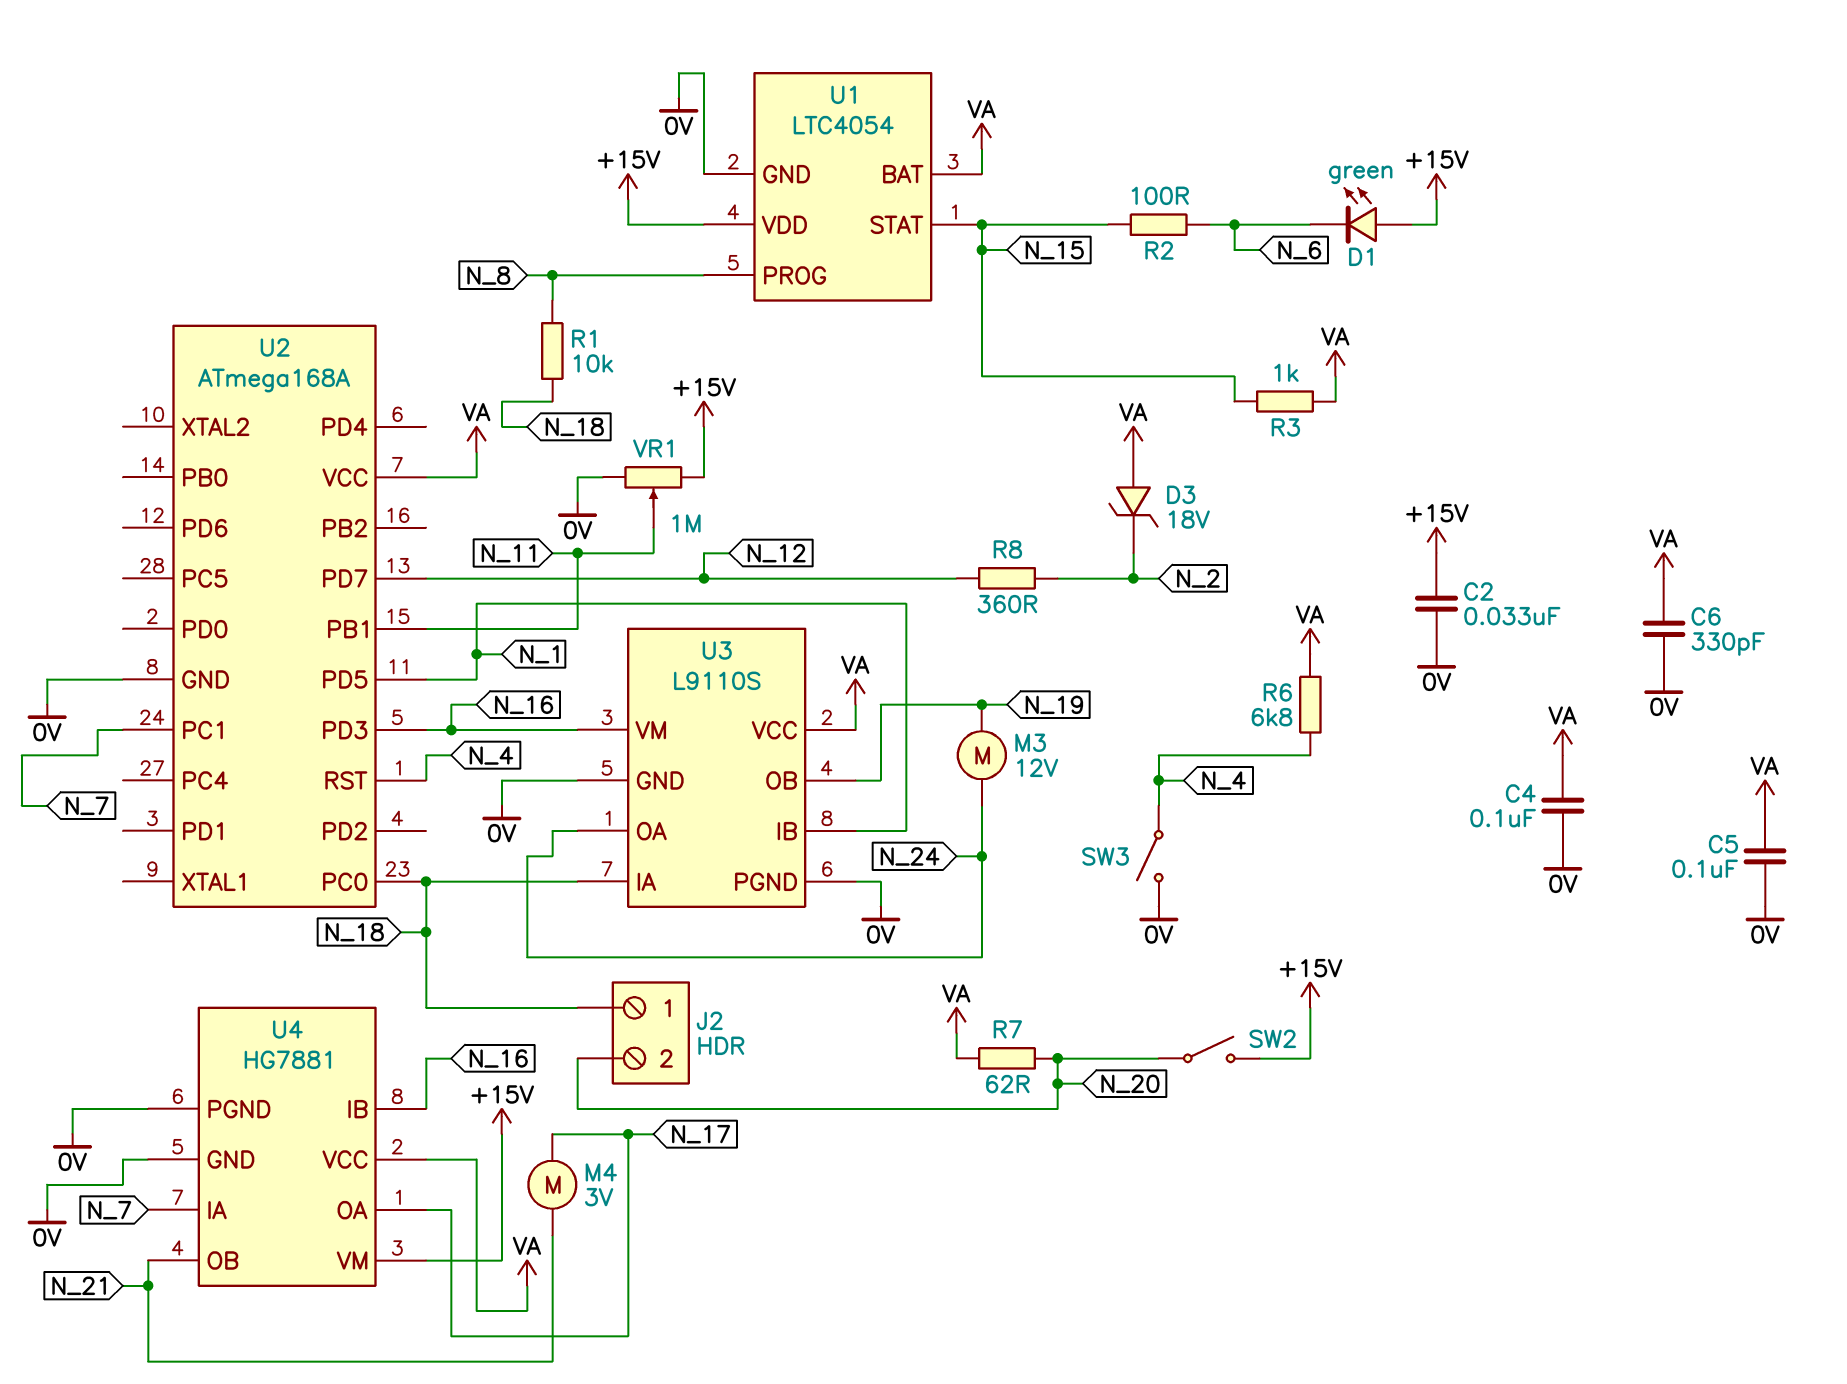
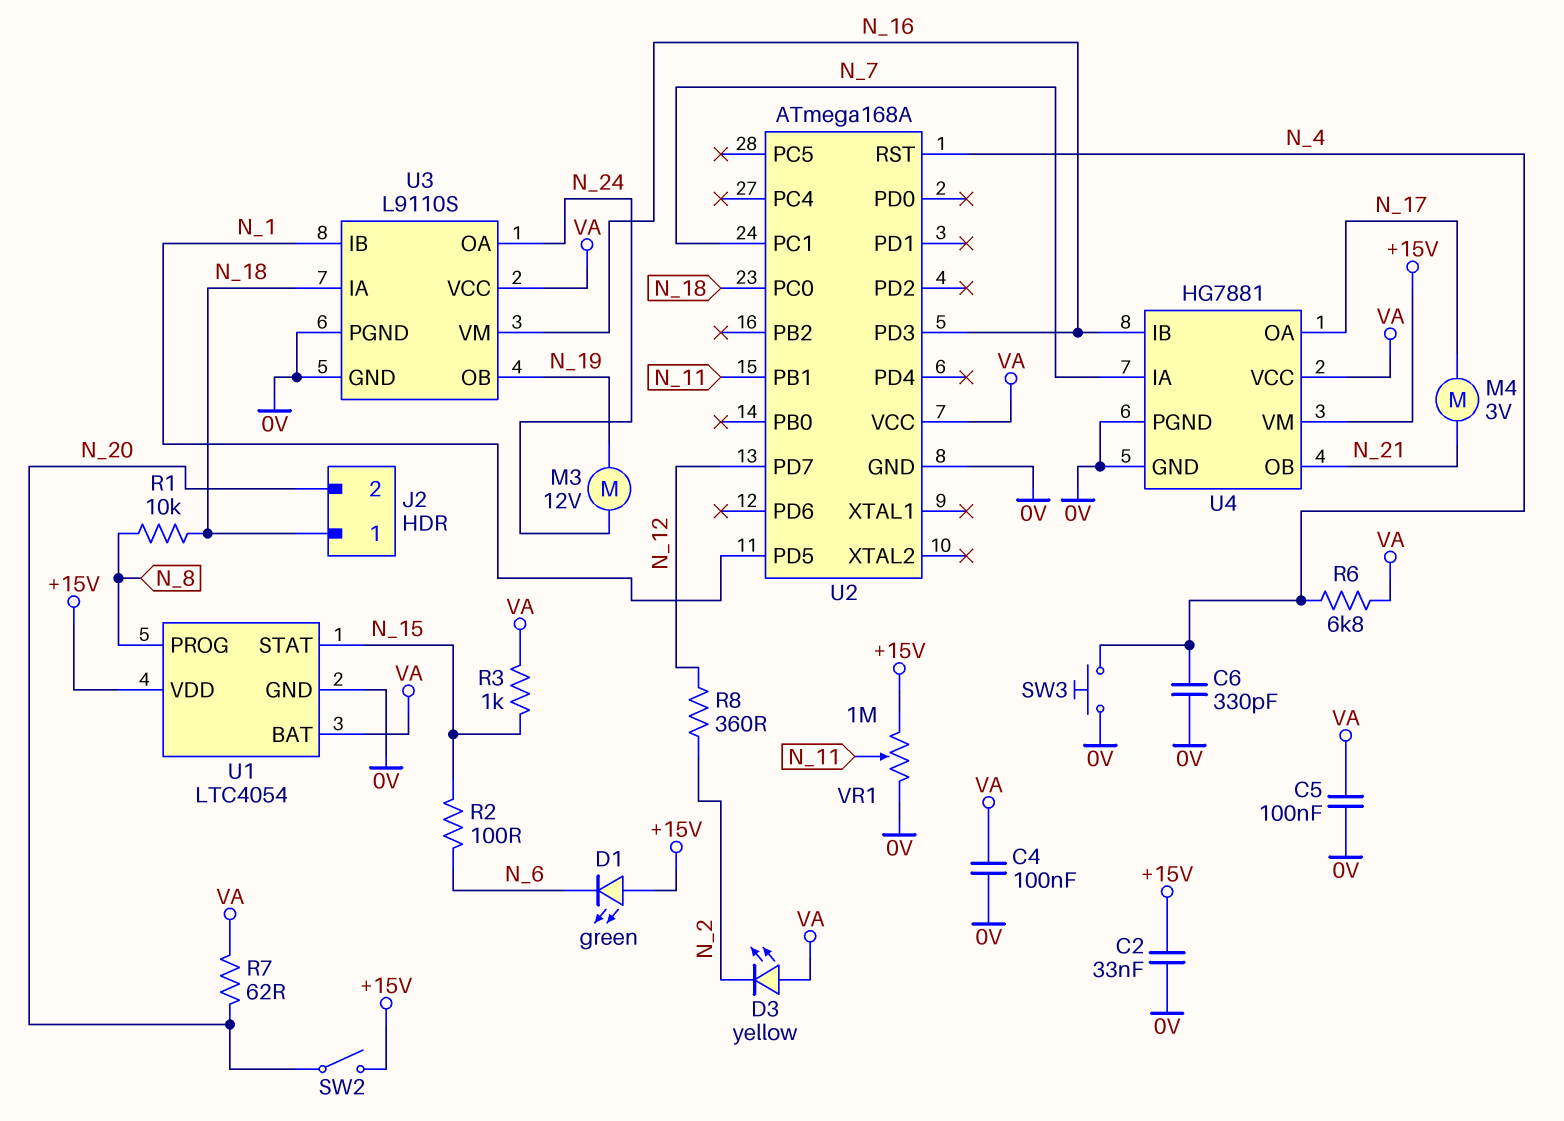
C6: 330pF (0V, VA) -> 330pF (0V, N_4)
D3: zener 18V (A VA, K N_2) -> LED yellow (A VA, K N_2)
SW3: switch (0V, N_4) -> button (0V, N_4)

